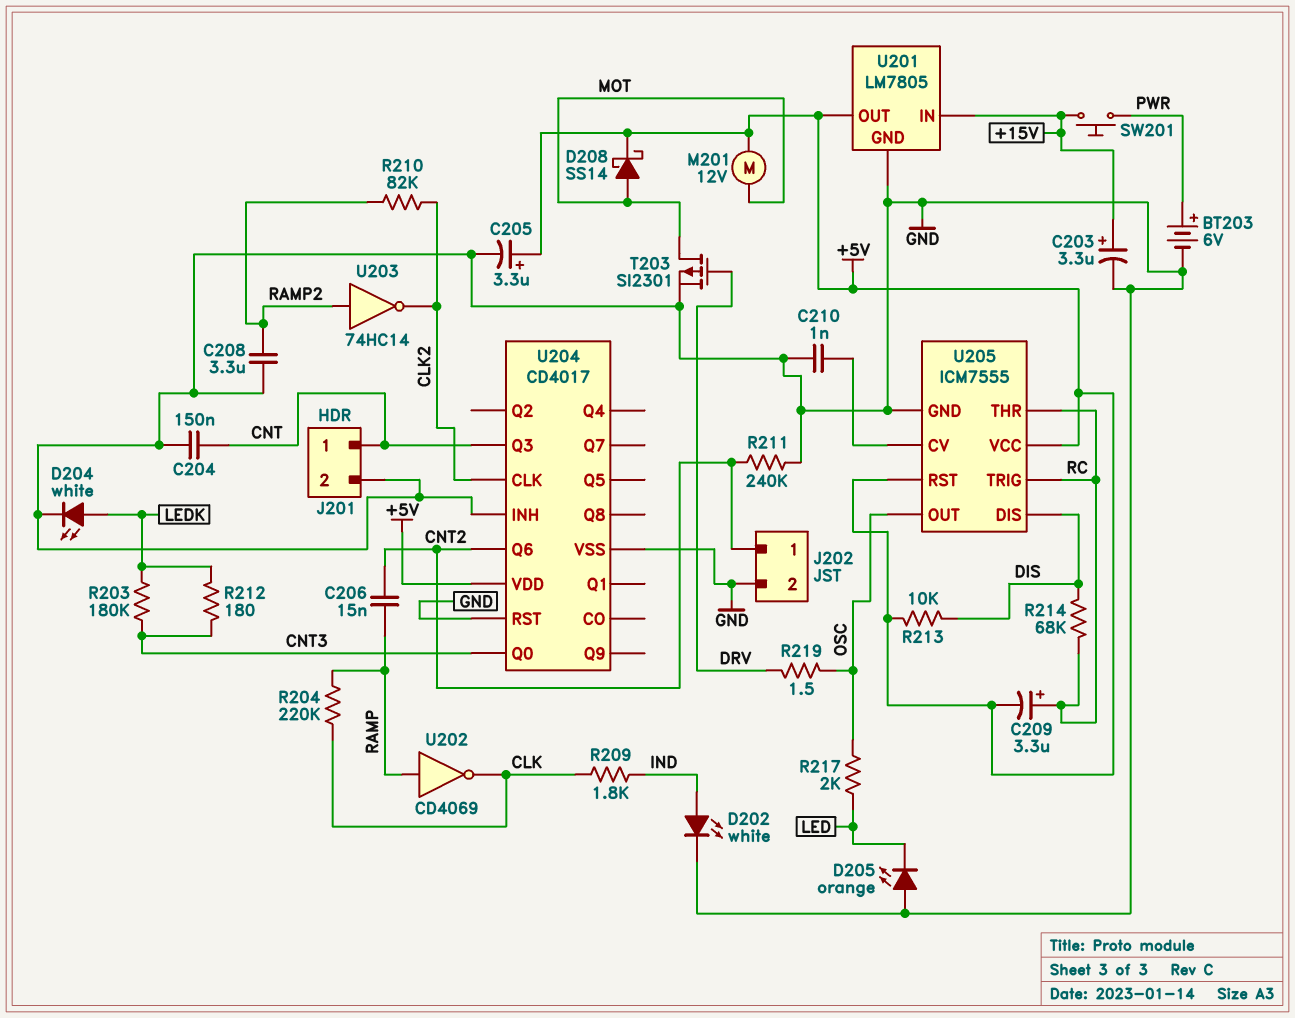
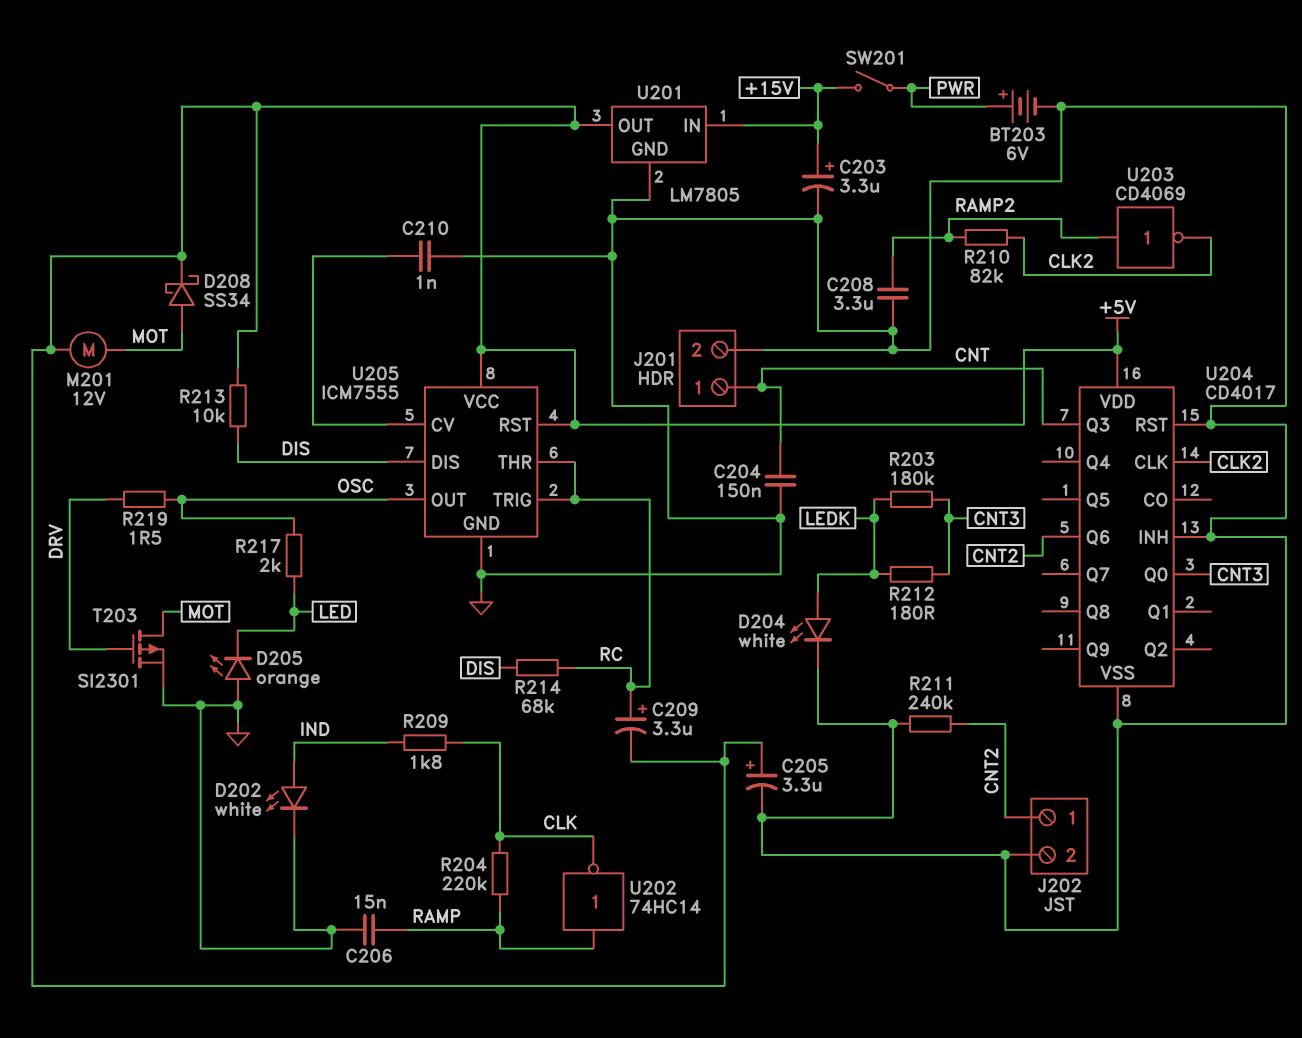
C206: 15nF (CNT2, RAMP) -> 15nF (GND, RAMP)
D208: schottky SS14 (A MOT, K +5V) -> schottky SS34 (A MOT, K +5V)
SW201: button (+15V, PWR) -> switch (+15V, PWR)
U202: NOT CD4069 (in RAMP, out CLK) -> NOT 74HC14 (in RAMP, out CLK)
U203: NOT 74HC14 (in RAMP2, out CLK2) -> NOT CD4069 (in RAMP2, out CLK2)

